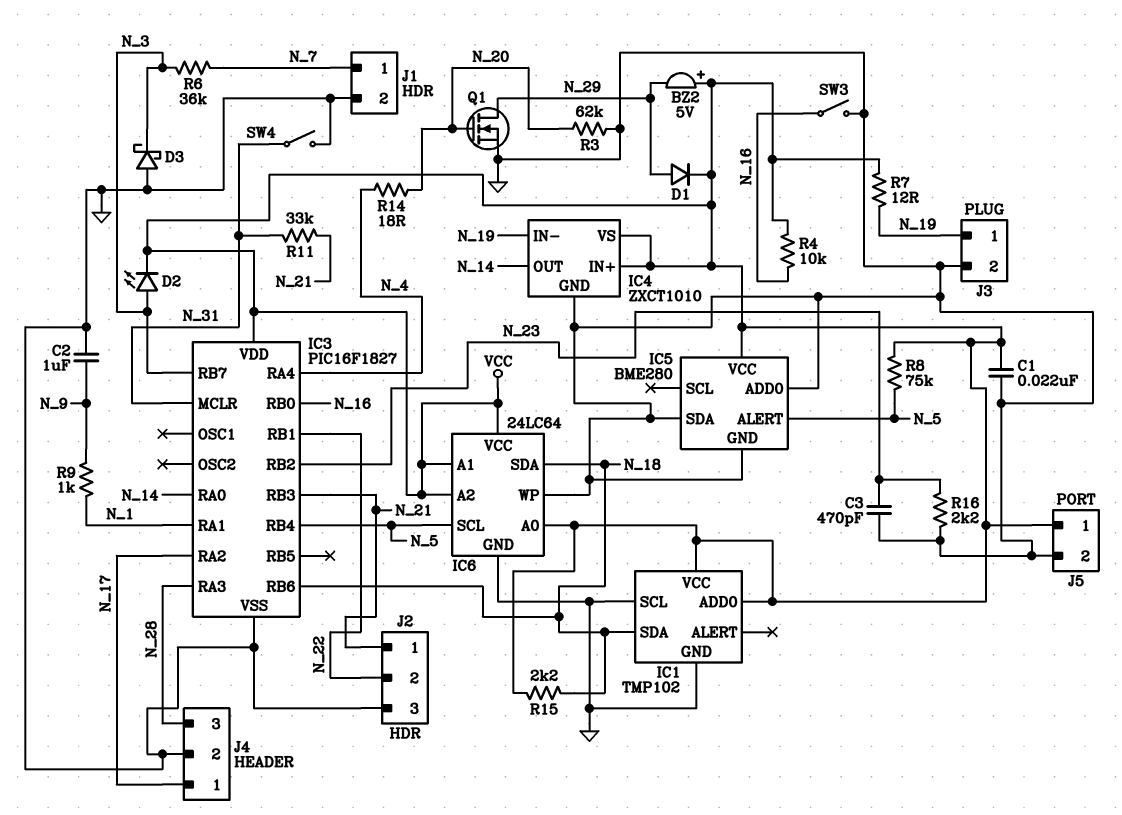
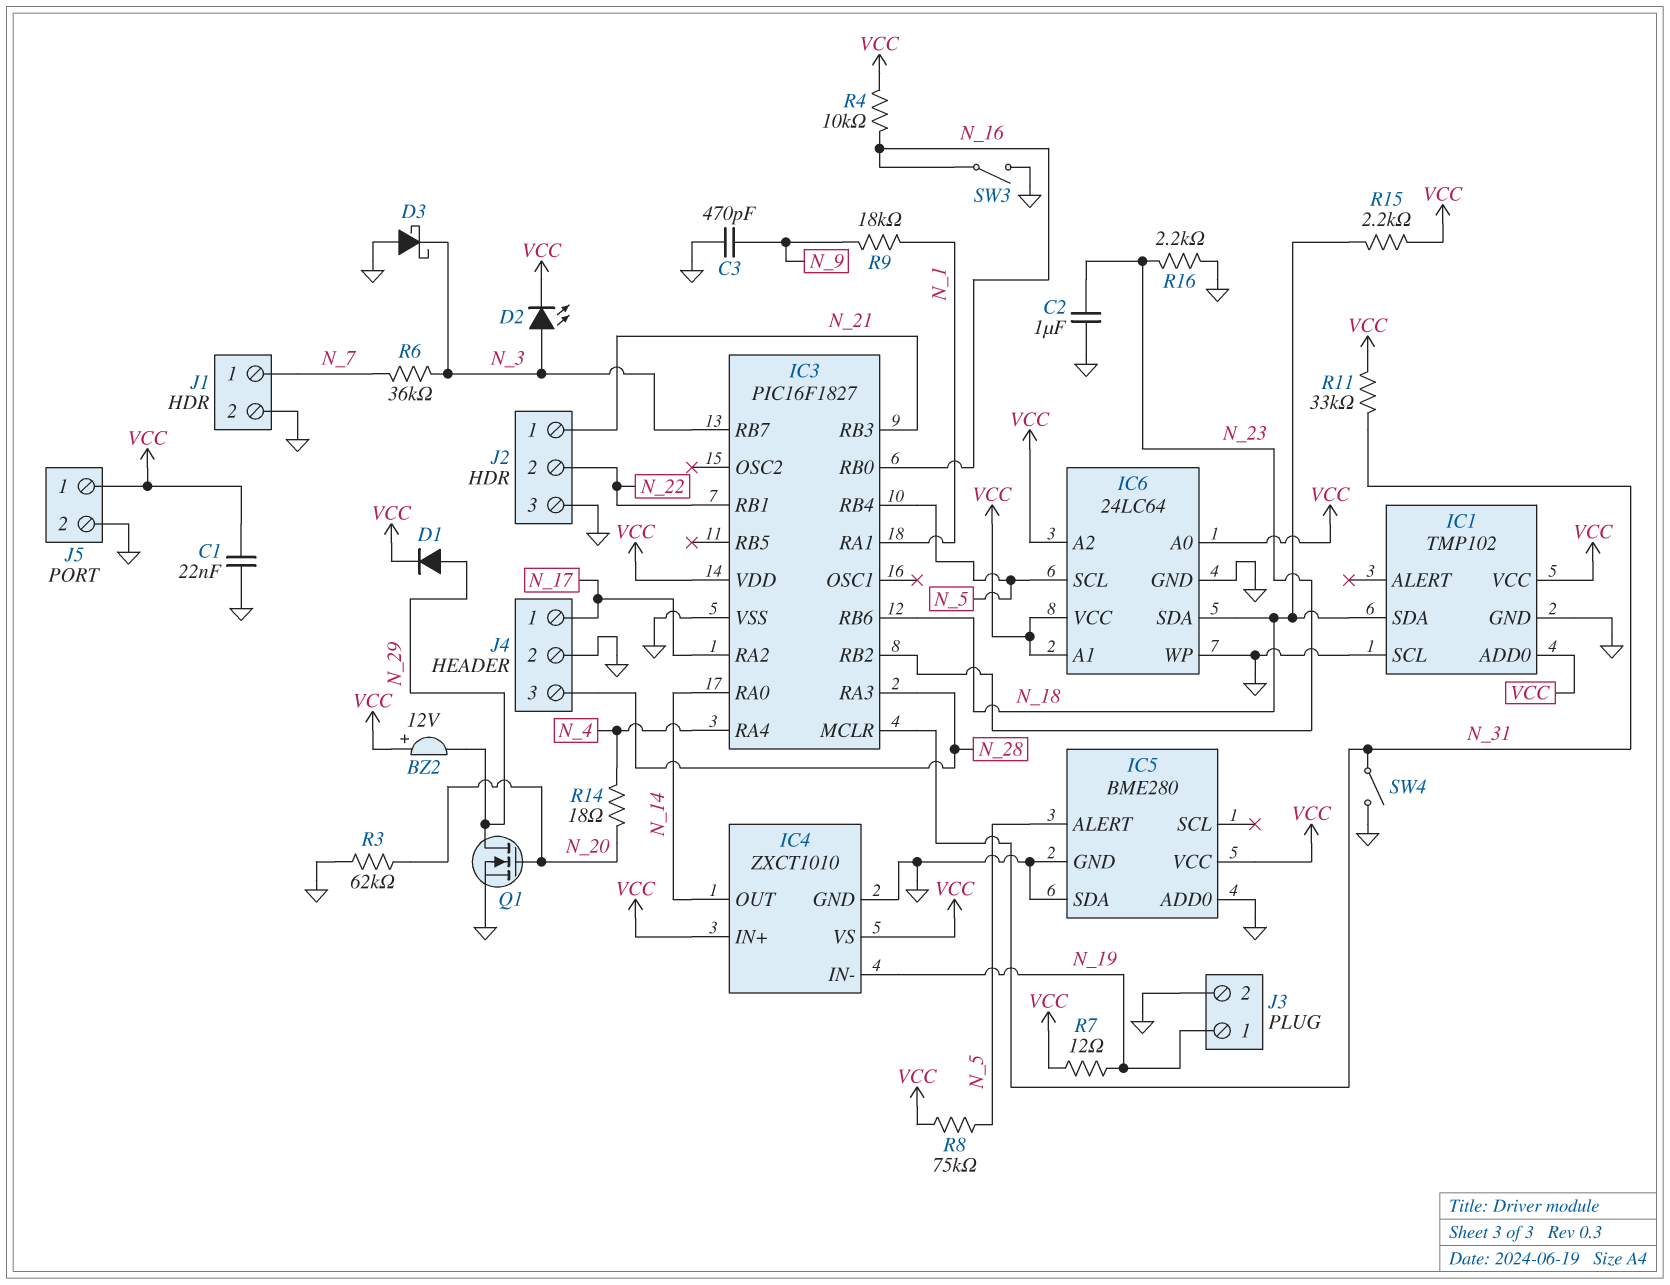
BZ2: buzzer 5V (plus VCC, minus N_29) -> buzzer 12V (plus VCC, minus N_29)
C2: 1uF (GND, N_9) -> 1uF (GND, N_23)
C3: 470pF (GND, N_23) -> 470pF (GND, N_9)
R9: 1k (N_1, N_9) -> 18k (N_1, N_9)
R11: 33k (N_21, N_31) -> 33k (N_31, VCC)

